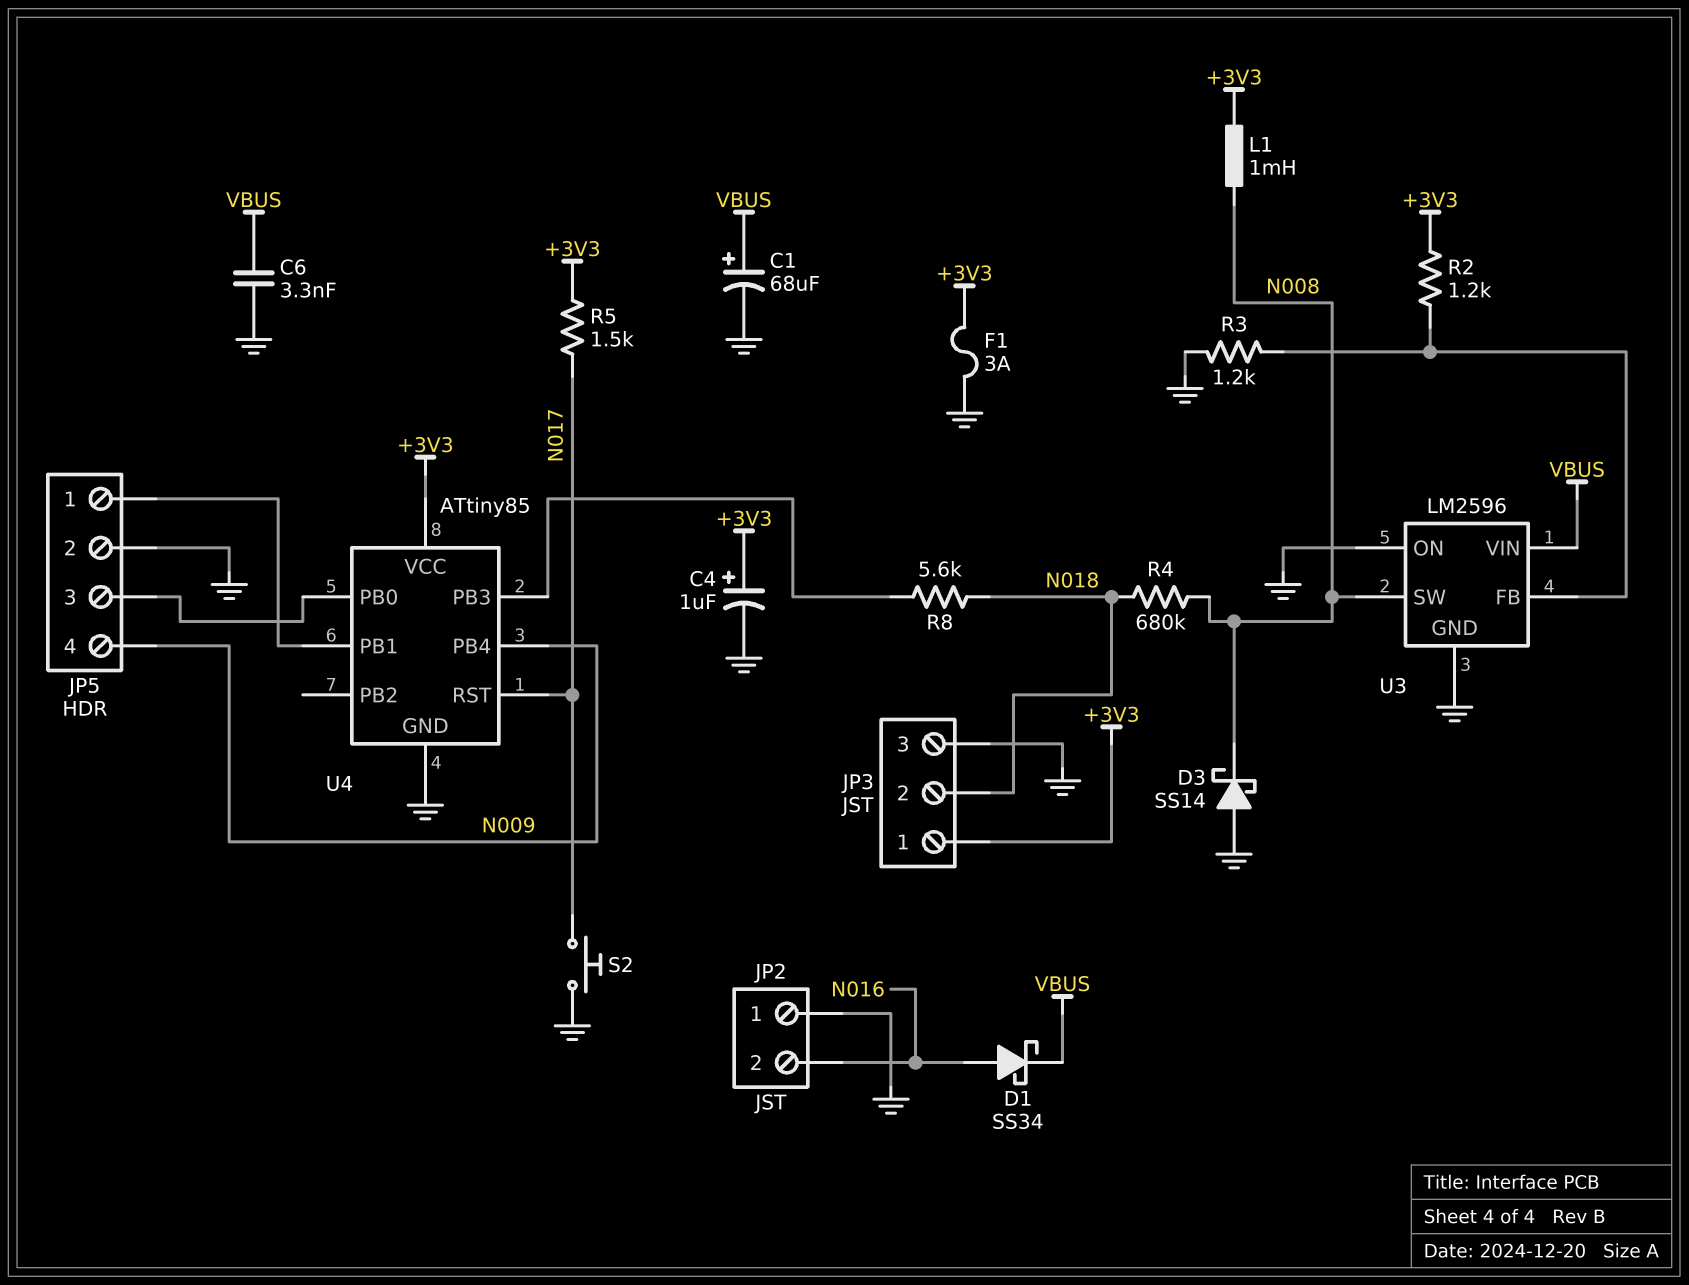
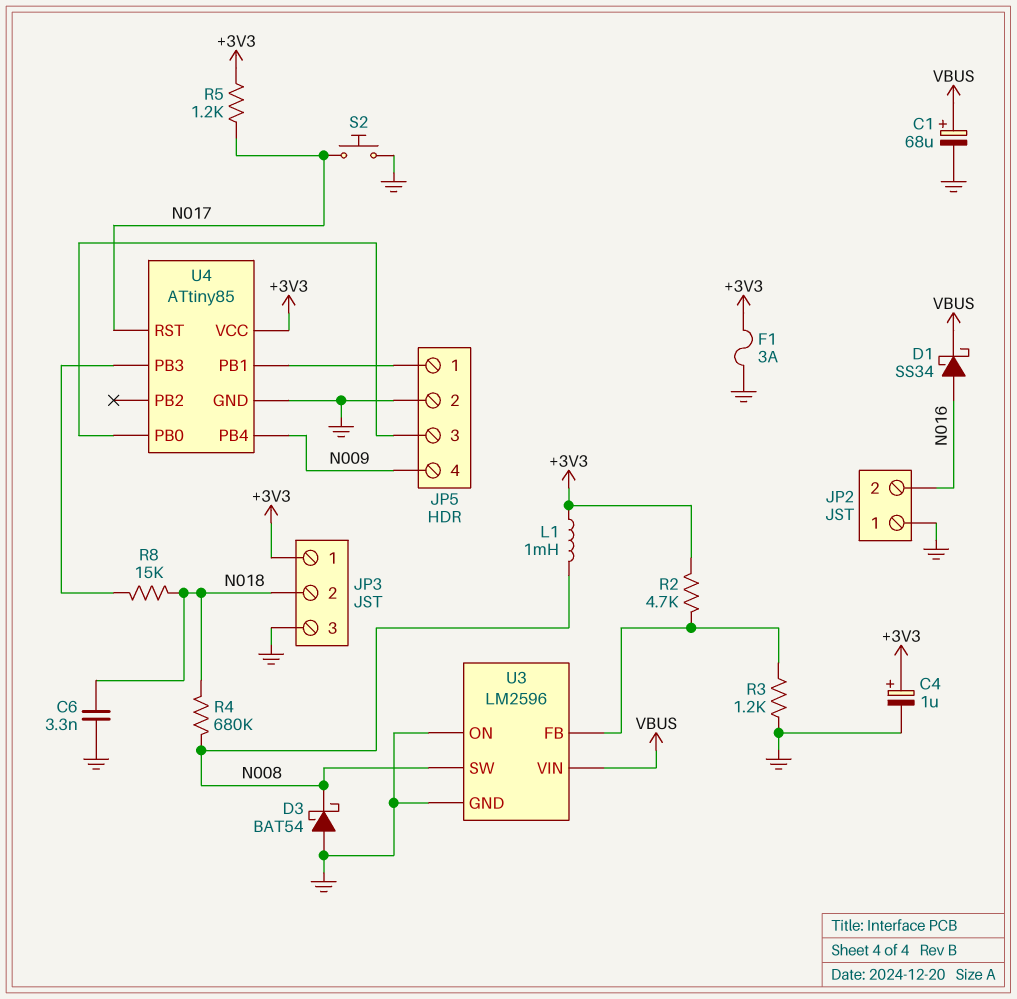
C6: 3.3nF (GND, VBUS) -> 3.3nF (GND, N018)
D3: schottky SS14 (A GND, K N008) -> schottky BAT54 (A GND, K N008)
R2: 1.2k (+3V3, U3/FB) -> 4.7k (+3V3, U3/FB)
R5: 1.5k (+3V3, N017) -> 1.2k (+3V3, N017)
R8: 5.6k (N018, U4/PB3) -> 15k (N018, U4/PB3)

